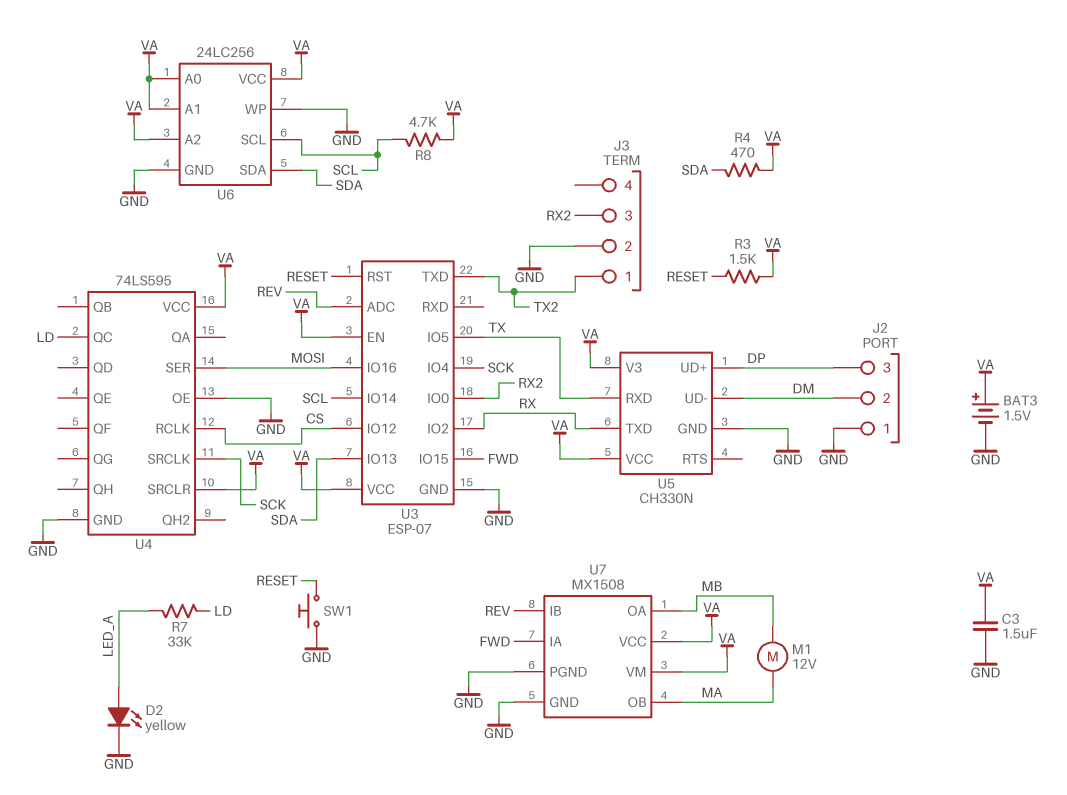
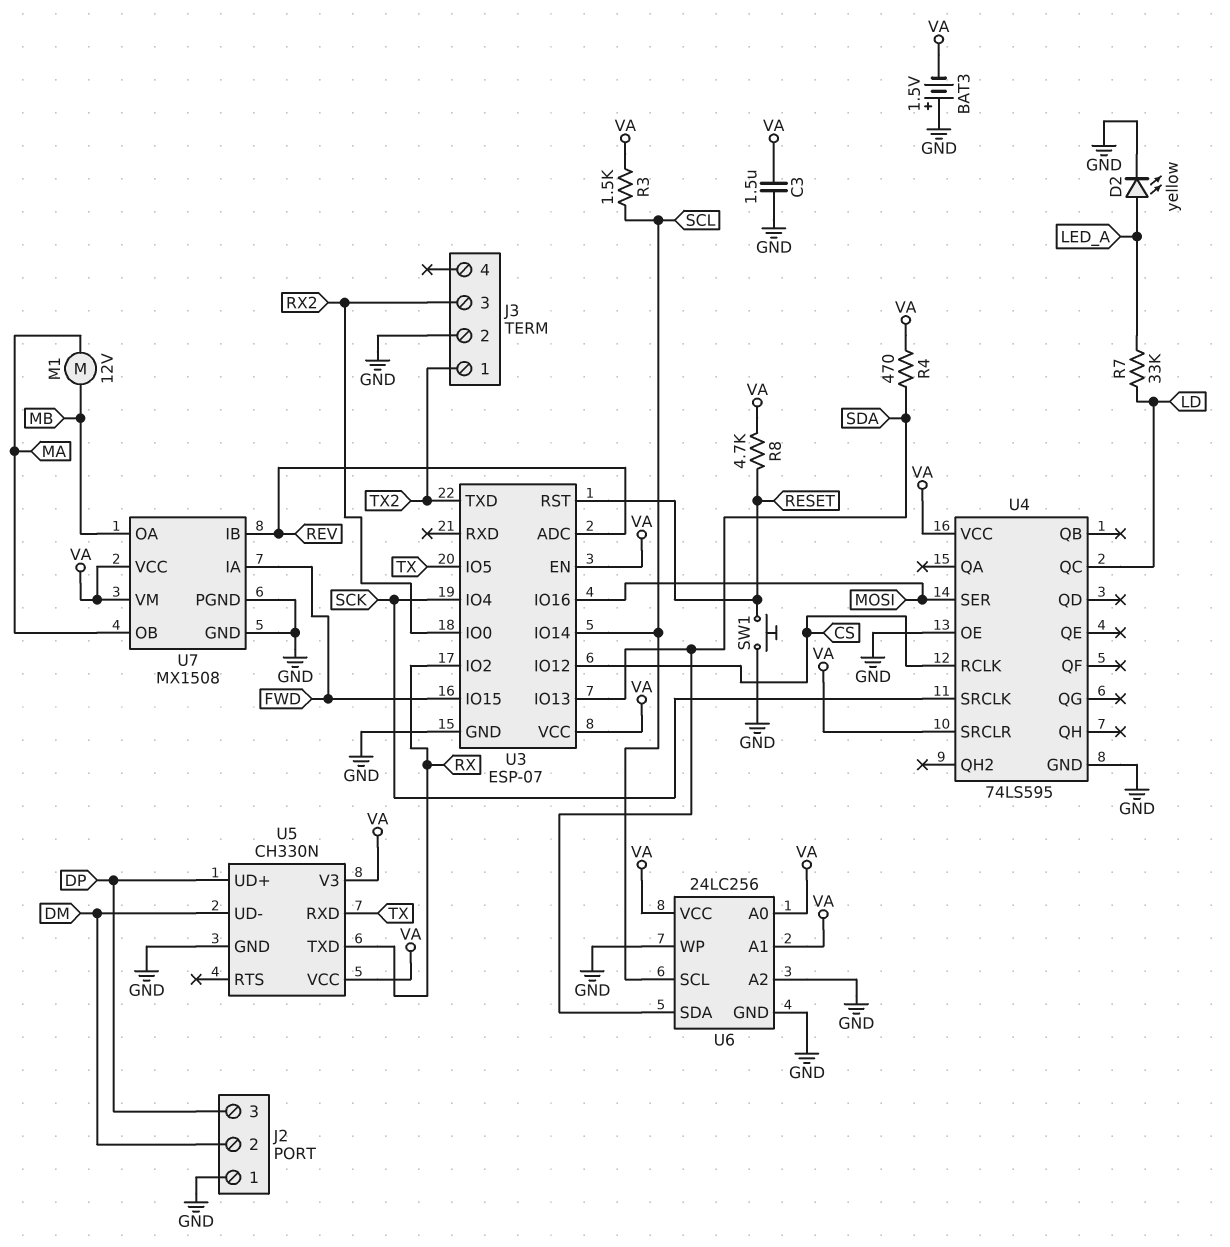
BAT3: 1.5V (plus VA, minus GND) -> 1.5V (plus GND, minus VA)
R3: 1.5k (RESET, VA) -> 1.5k (SCL, VA)
R8: 4.7k (SCL, VA) -> 4.7k (RESET, VA)
U6 pin A2: VA -> GND

